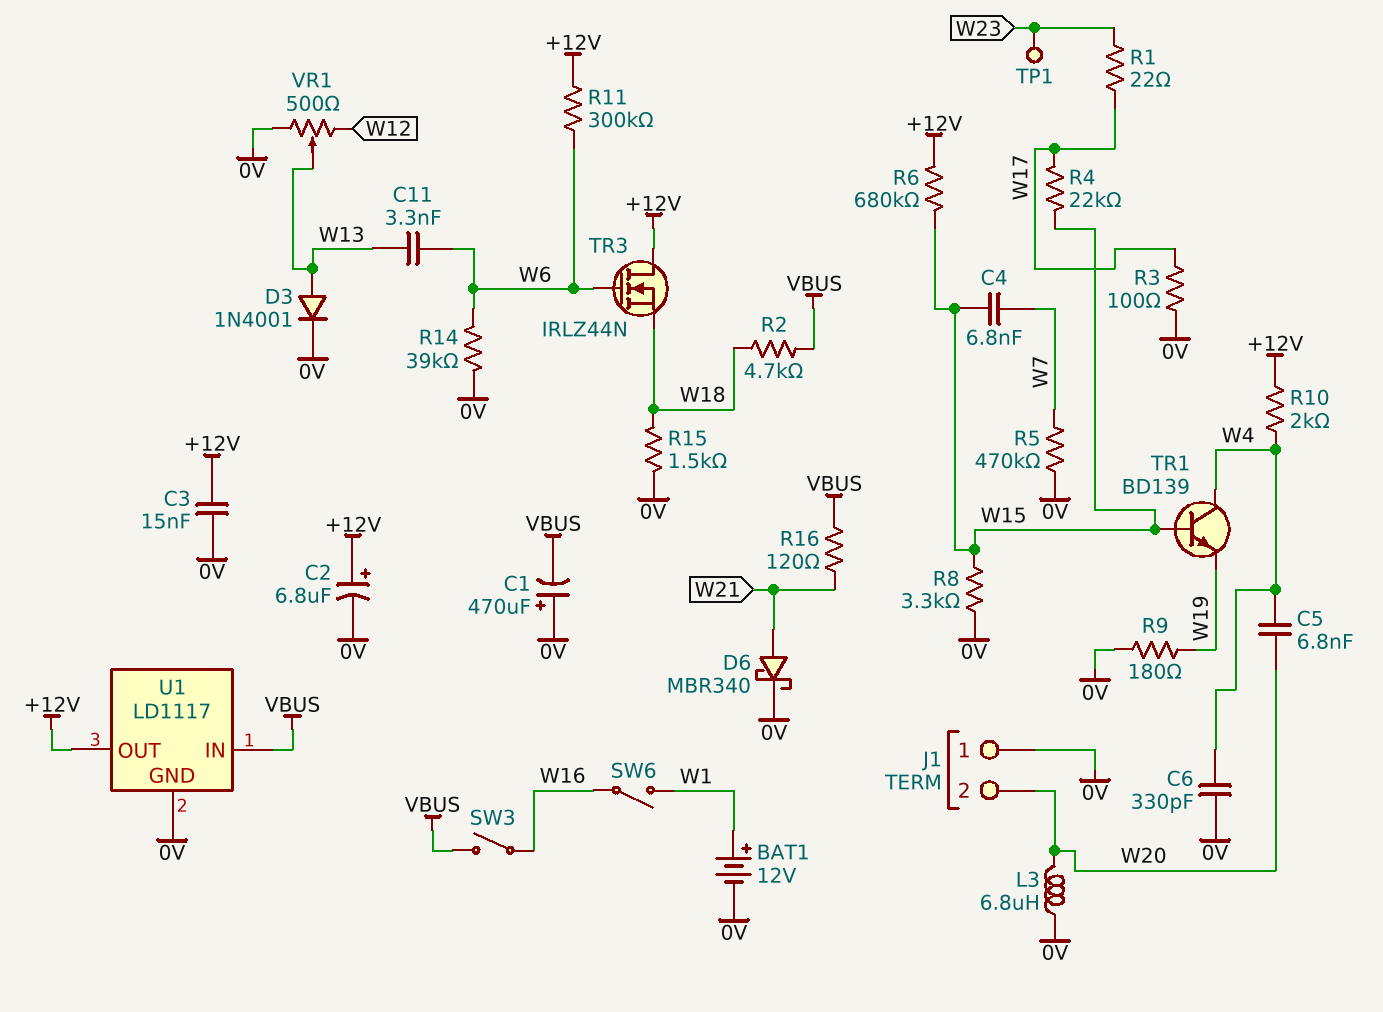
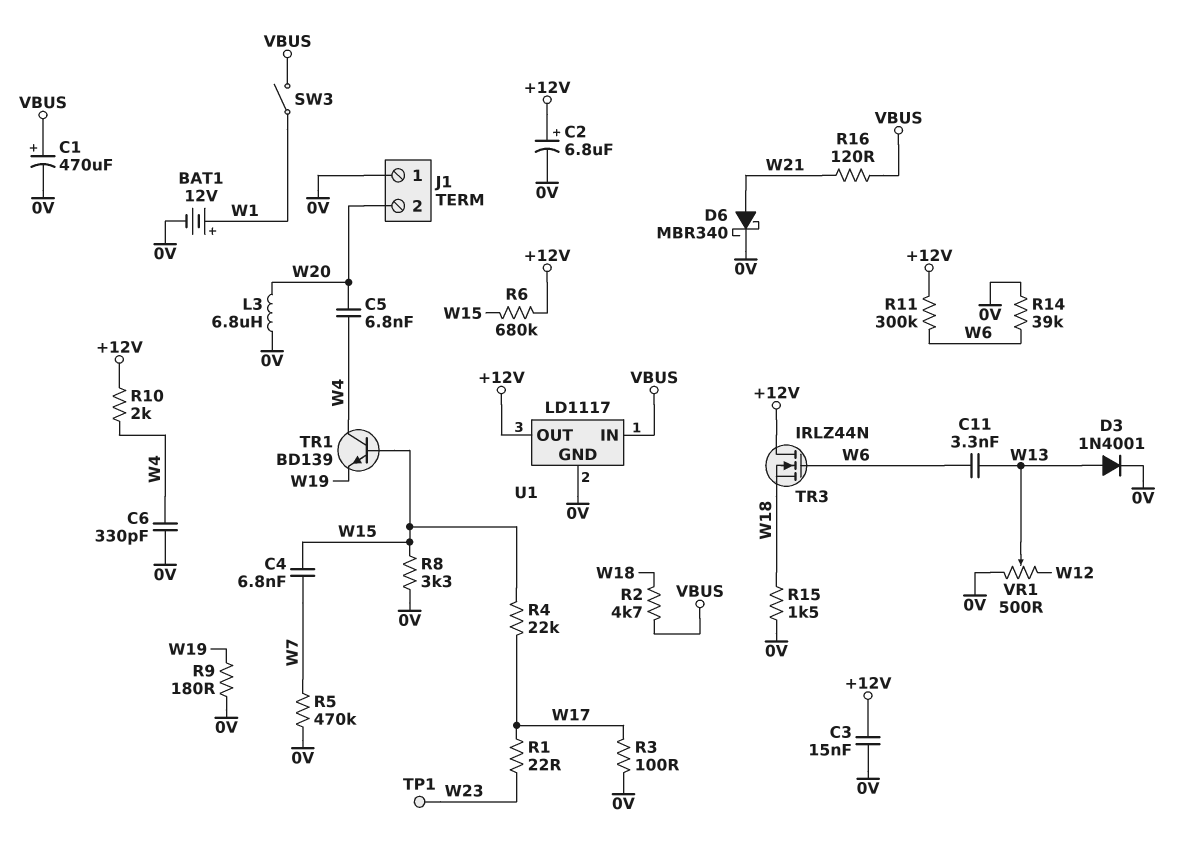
C1: 470uF (plus 0V, minus VBUS) -> 470uF (plus VBUS, minus 0V)
SW3: switch (VBUS, W16) -> switch (VBUS, W1)
SW6: switch (W1, W16) -> none

